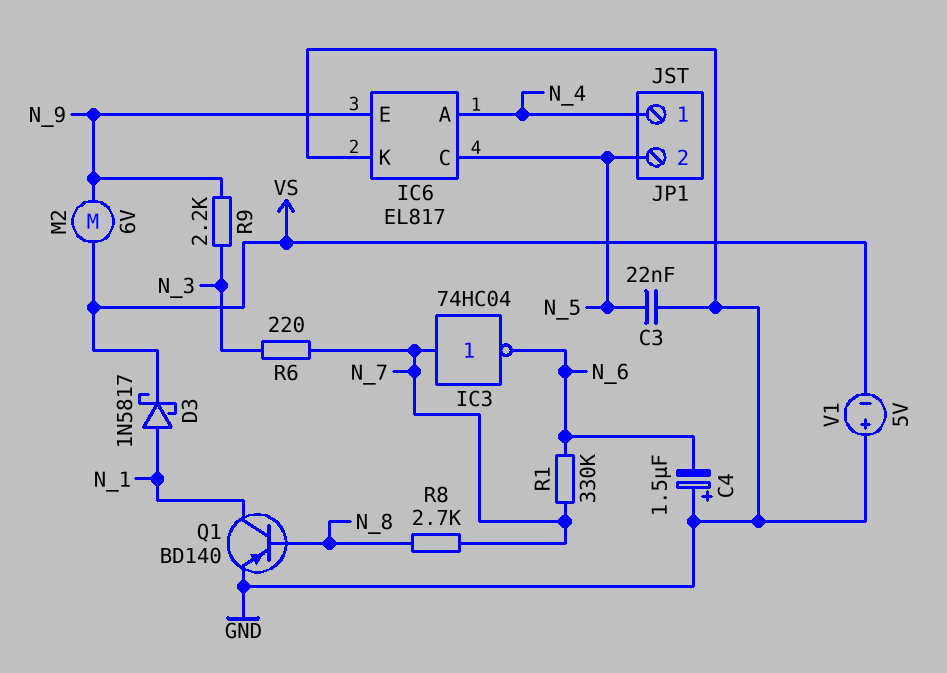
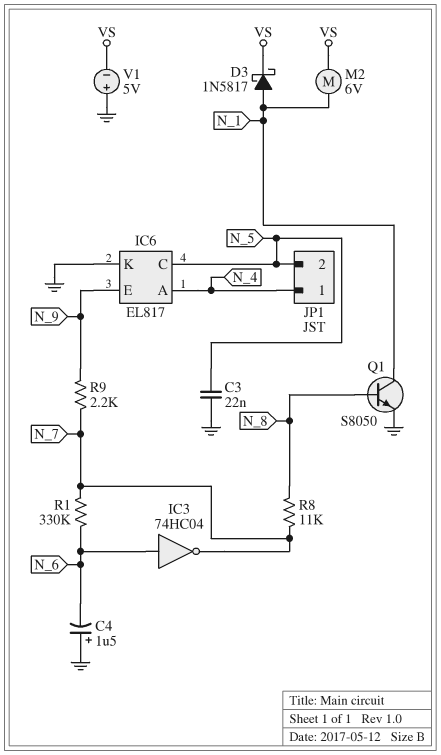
IC3: NOT 74HC04 (in N_7, out N_6) -> NOT 74HC04 (in N_6, out N_7)
M2: motor 6V (N_9, VS) -> motor 6V (N_1, VS)
Q1: PNP BD140 (B N_8, C N_1, E GND) -> NPN S8050 (B N_8, C N_1, E GND)
R6: 220 (N_3, N_7) -> none
R8: 2.7k (N_7, N_8) -> 11k (N_7, N_8)
R9: 2.2k (N_3, N_9) -> 2.2k (N_7, N_9)

